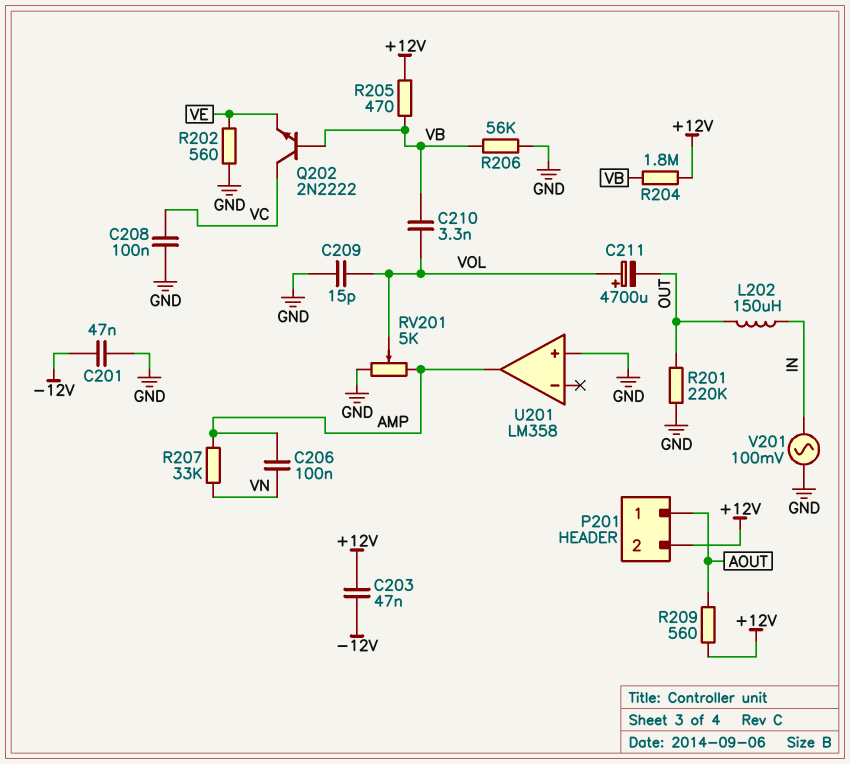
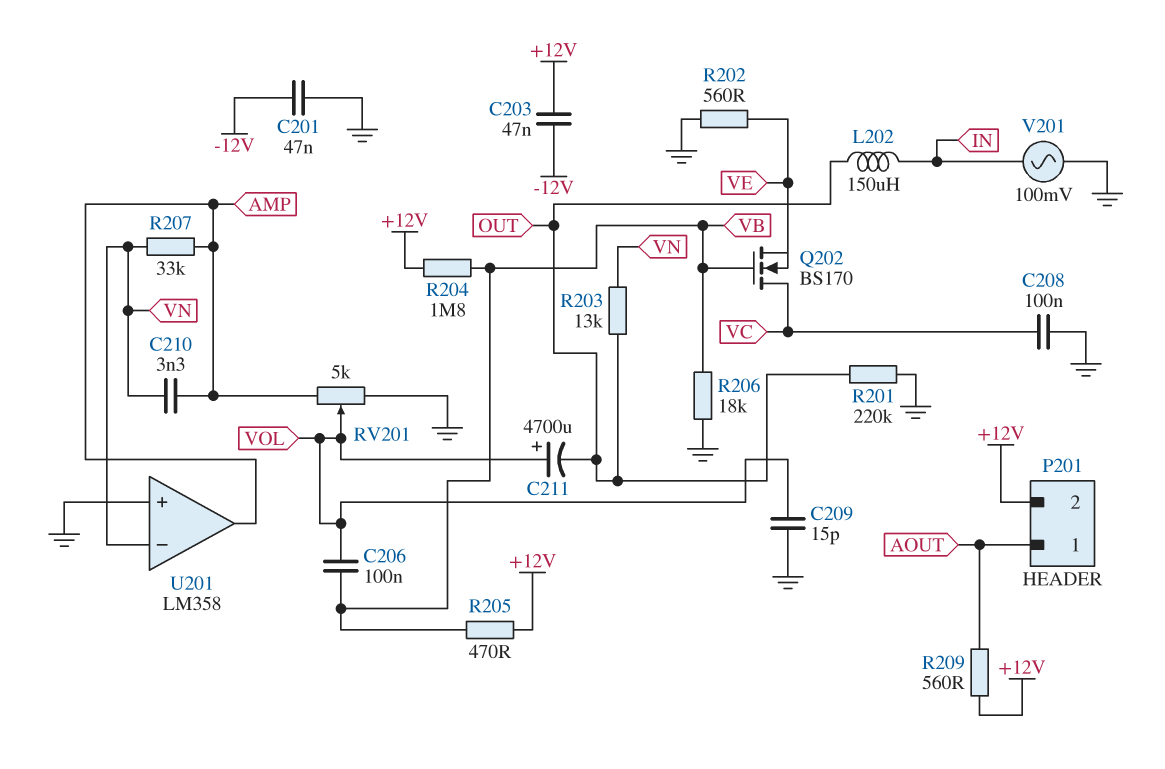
C206: 100nF (AMP, VN) -> 100nF (VB, VOL)
C210: 3.3nF (VB, VOL) -> 3.3nF (AMP, VN)
Q202: NPN 2N2222 (B VB, C VC, E VE) -> NMOS BS170 (G VB, D VC, S VE)
R203: none -> 13k (OUT, VN)
R206: 56k (GND, VB) -> 18k (GND, VB)
U201 pin in-: none -> VN

